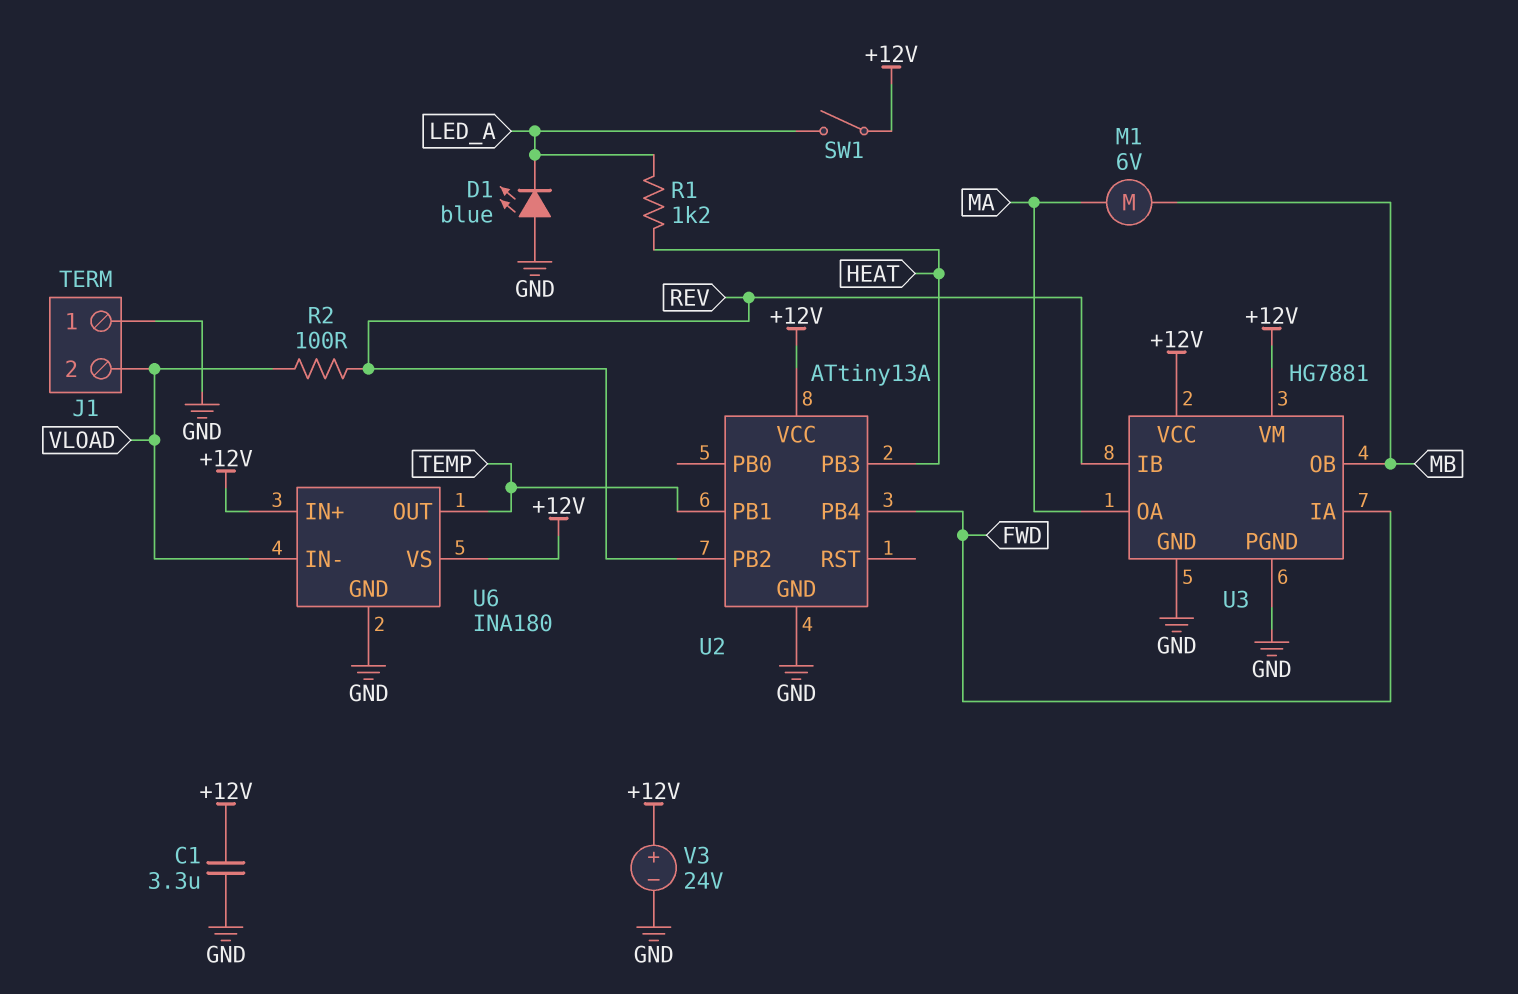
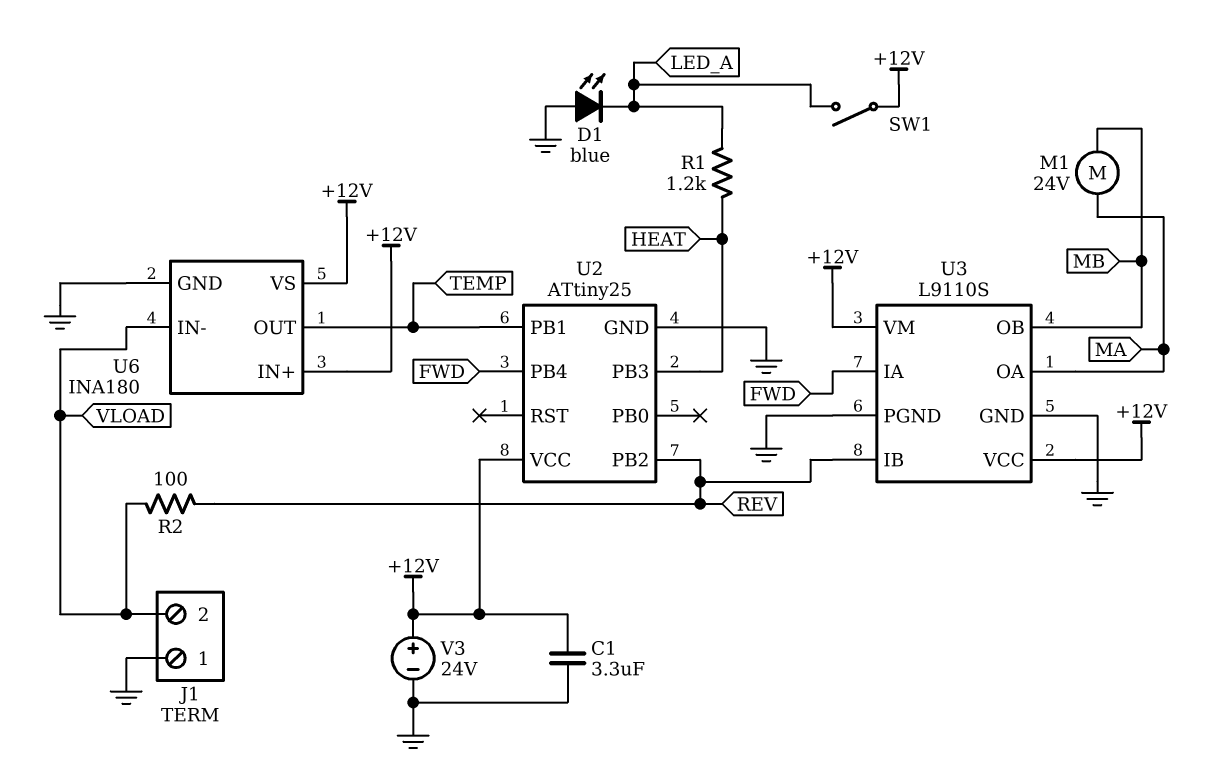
M1: motor 6V (MA, MB) -> motor 24V (MA, MB)
U2: ATtiny13A -> ATtiny25
U3: HG7881 -> L9110S

